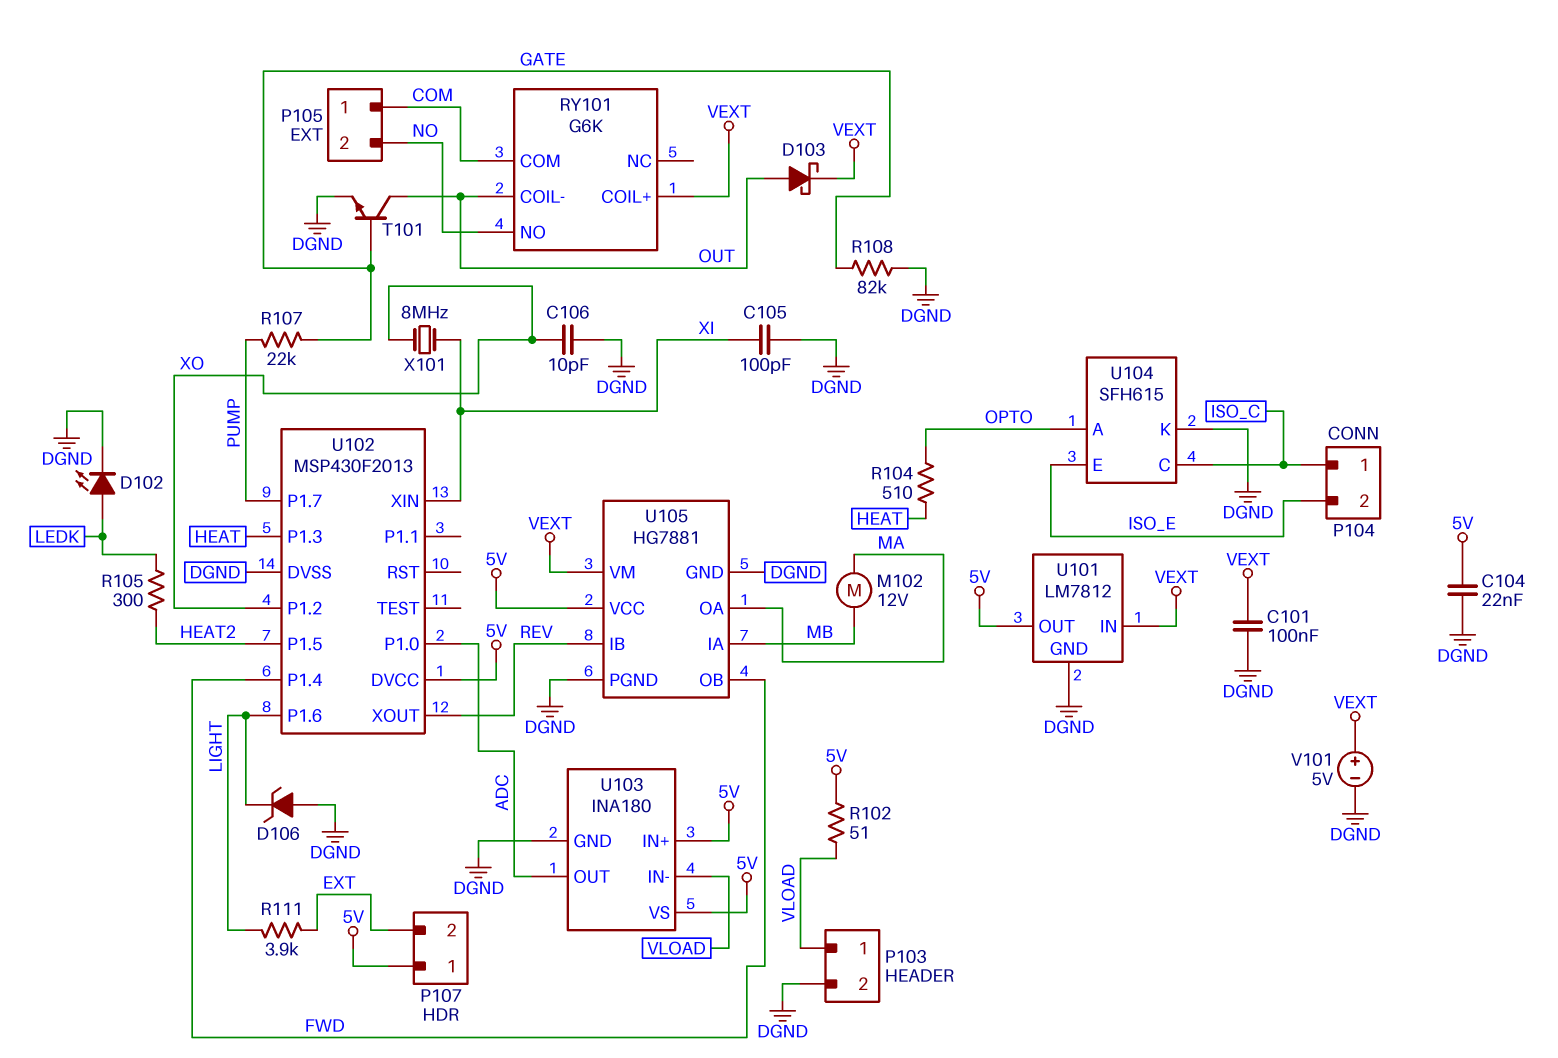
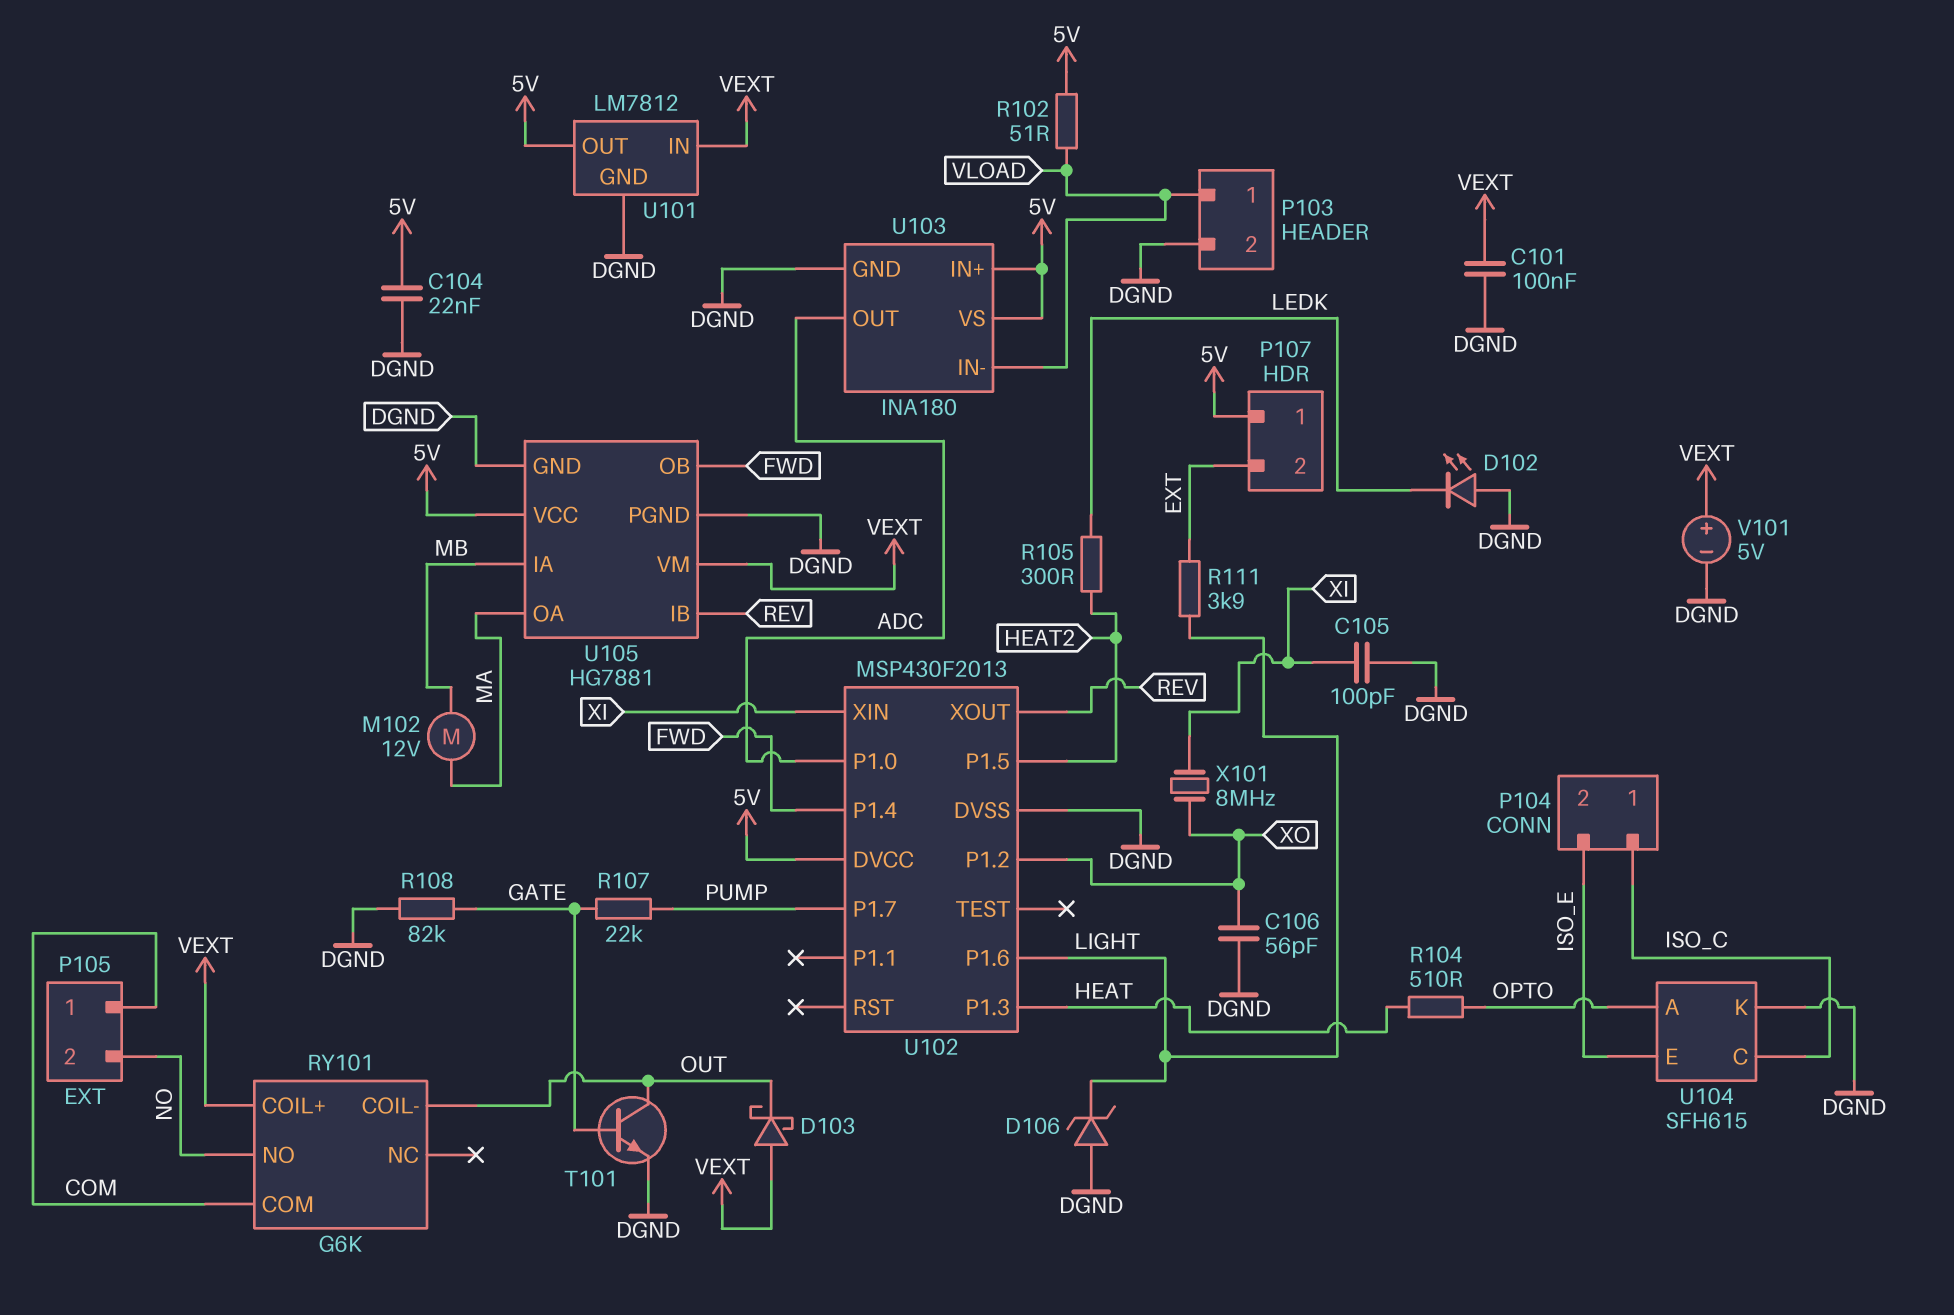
C106: 10pF (DGND, XO) -> 56pF (DGND, XO)
D102: LED (A LEDK, K DGND) -> LED (A DGND, K LEDK)
D103: schottky (A OUT, K VEXT) -> schottky (A VEXT, K OUT)

